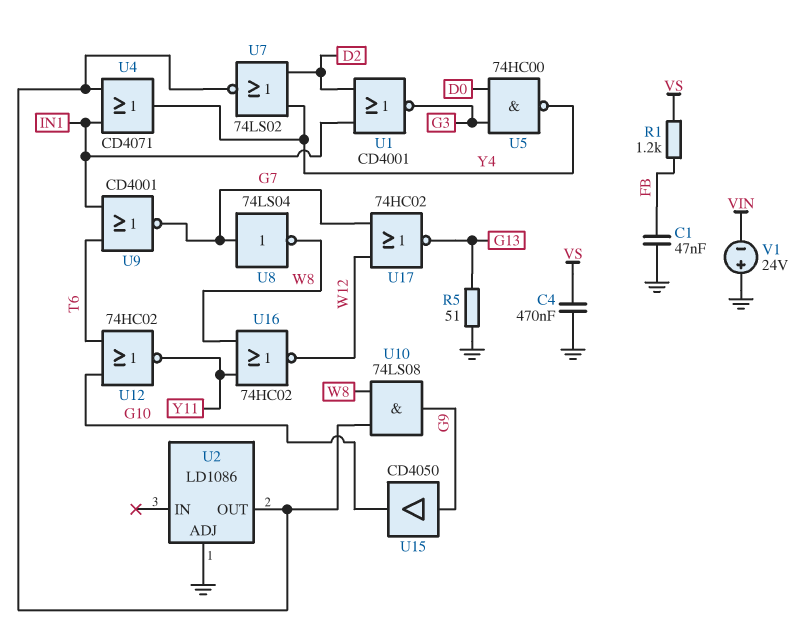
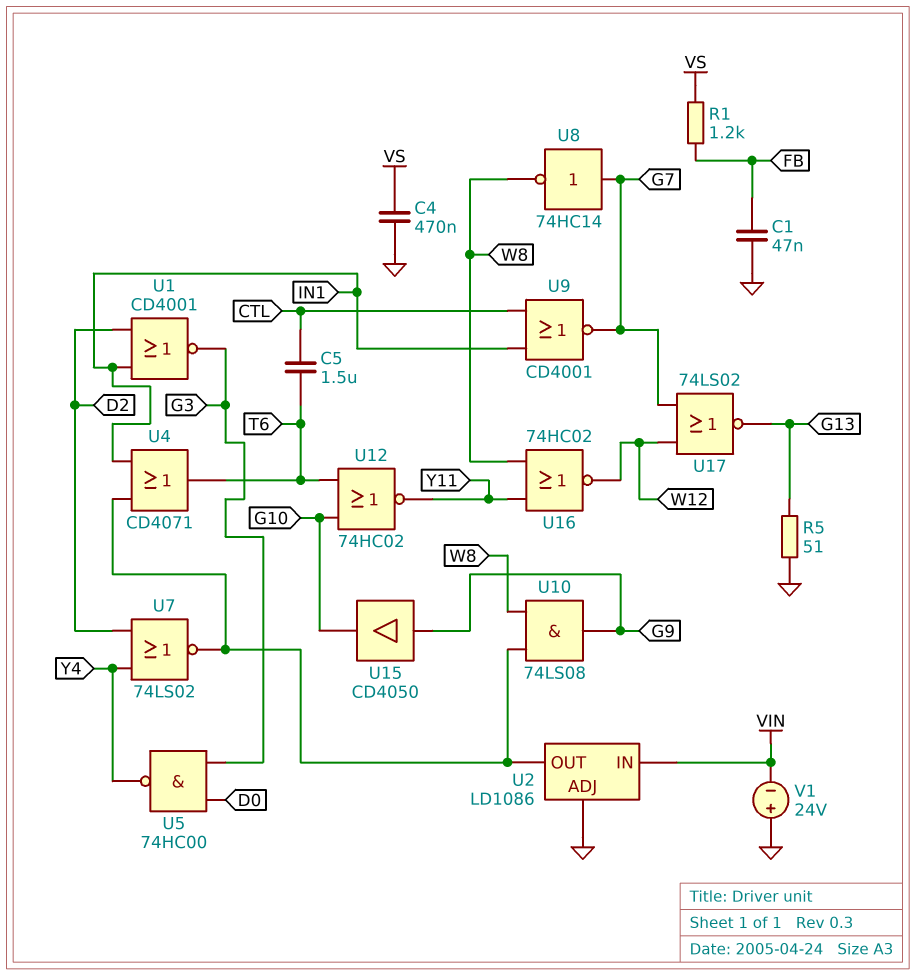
C5: none -> 1.5uF (CTL, T6)
U2 pin IN: none -> VIN
U4: OR CD4071 (in IN1, in U2/OUT, out Y4) -> OR CD4071 (in IN1, in U2/OUT, out T6)
U8: NOT 74LS04 (in G7, out W8) -> NOT 74HC14 (in G7, out W8)
U9: NOR CD4001 (in IN1, in T6, out G7) -> NOR CD4001 (in CTL, in IN1, out G7)
U17: NOR 74HC02 (in G7, in W12, out G13) -> NOR 74LS02 (in G7, in W12, out G13)

